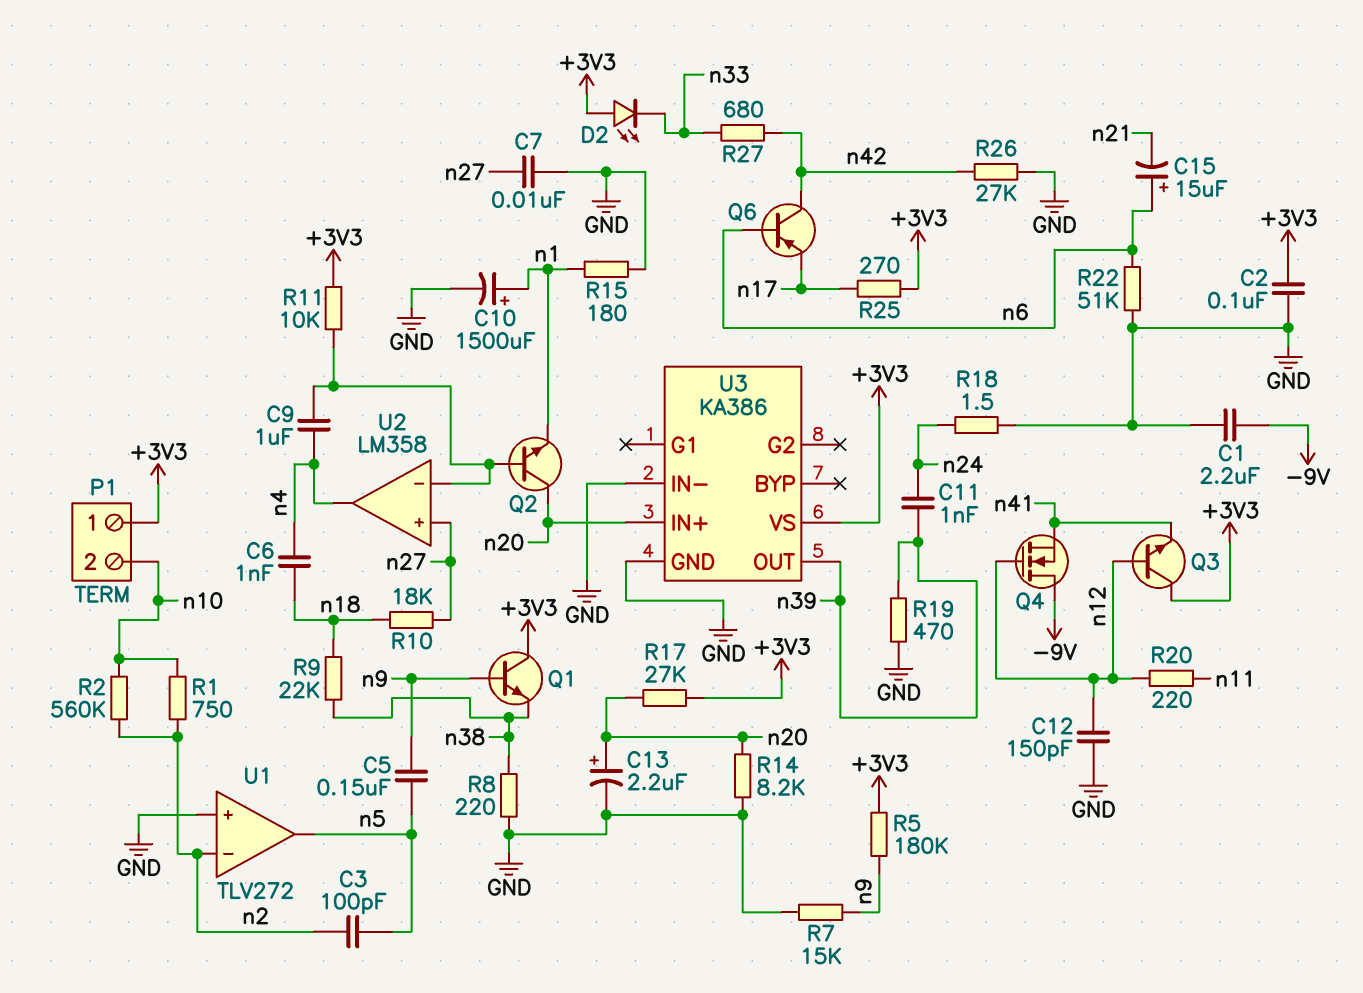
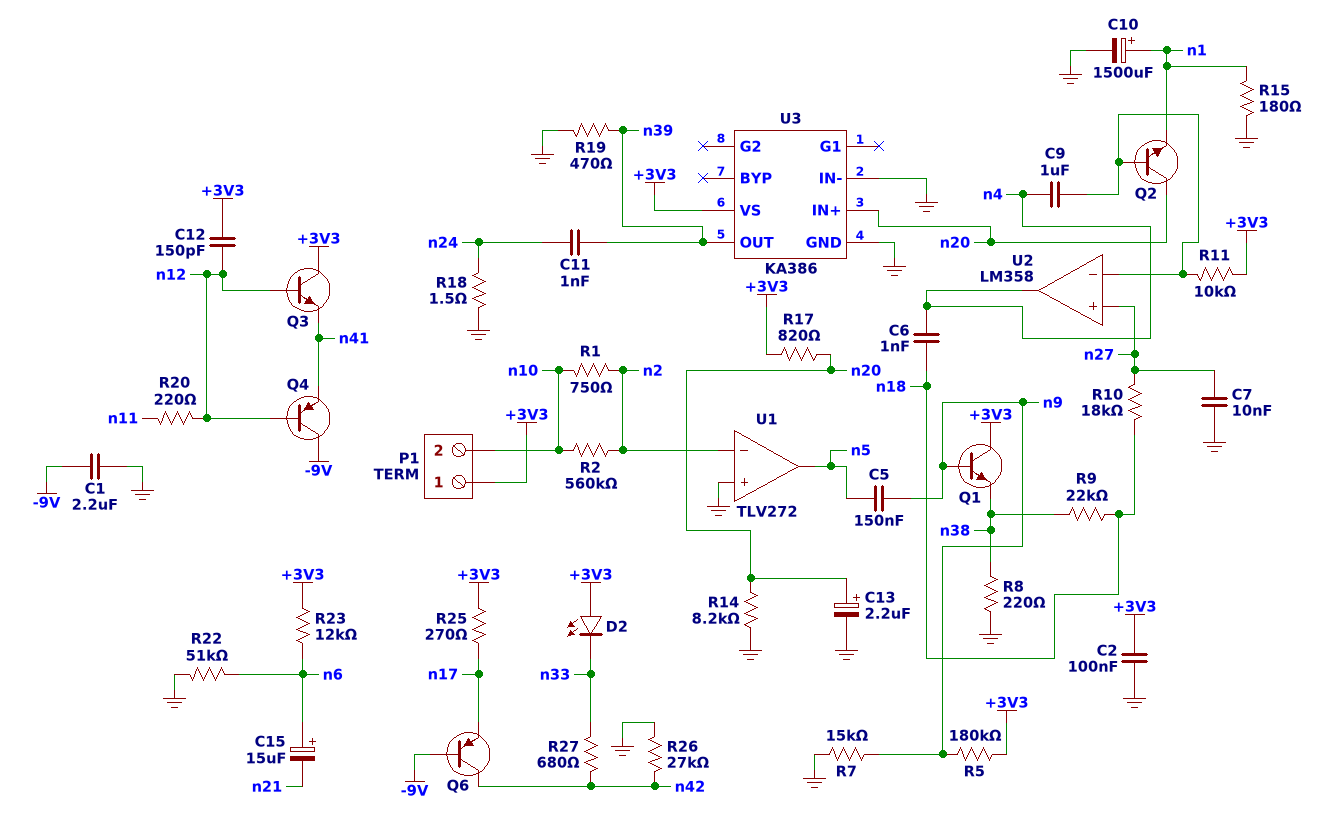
C3: 100pF (n2, n5) -> none
C12: 150pF (GND, n12) -> 150pF (+3V3, n12)
Q4: NMOS (G n12, D -9V, S n41) -> PNP (B n12, C -9V, E n41)
Q6: PNP (B n6, C n42, E n17) -> PNP (B -9V, C n42, E n17)
R17: 27k (+3V3, n20) -> 820 (+3V3, n20)
R23: none -> 12k (+3V3, n6)

